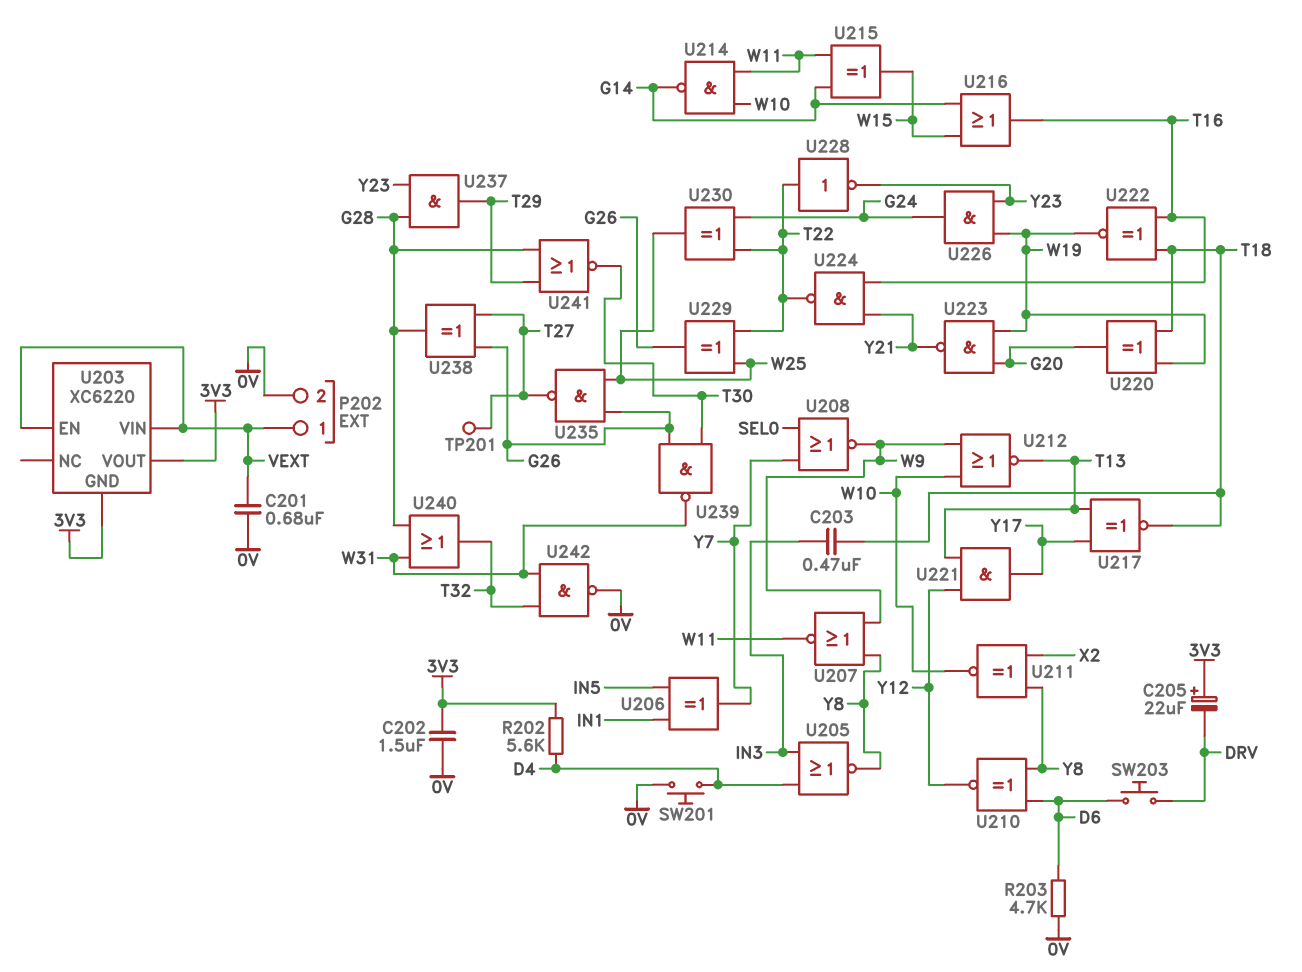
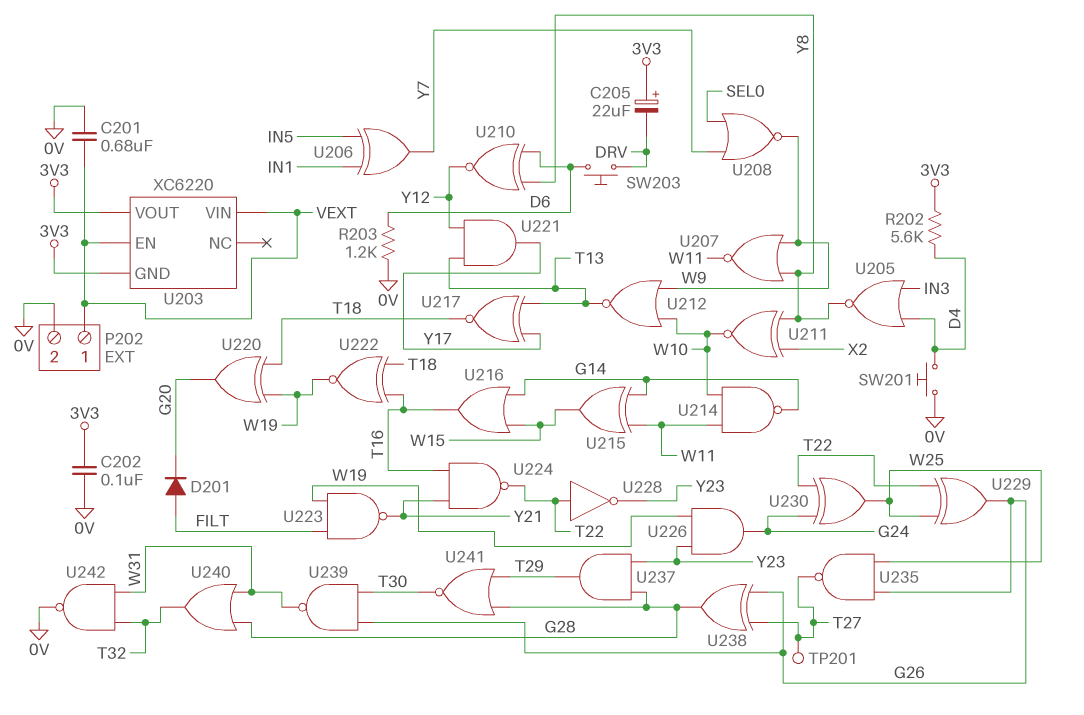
C202: 1.5uF (0V, 3V3) -> 100nF (0V, 3V3)
C203: 470nF (IN3, T18) -> none
D201: none -> diode (A FILT, K G20)
R203: 4.7k (0V, D6) -> 1.2k (0V, D6)
U223: NAND (in G20, in W19, out Y21) -> NAND (in FILT, in W19, out Y21)

